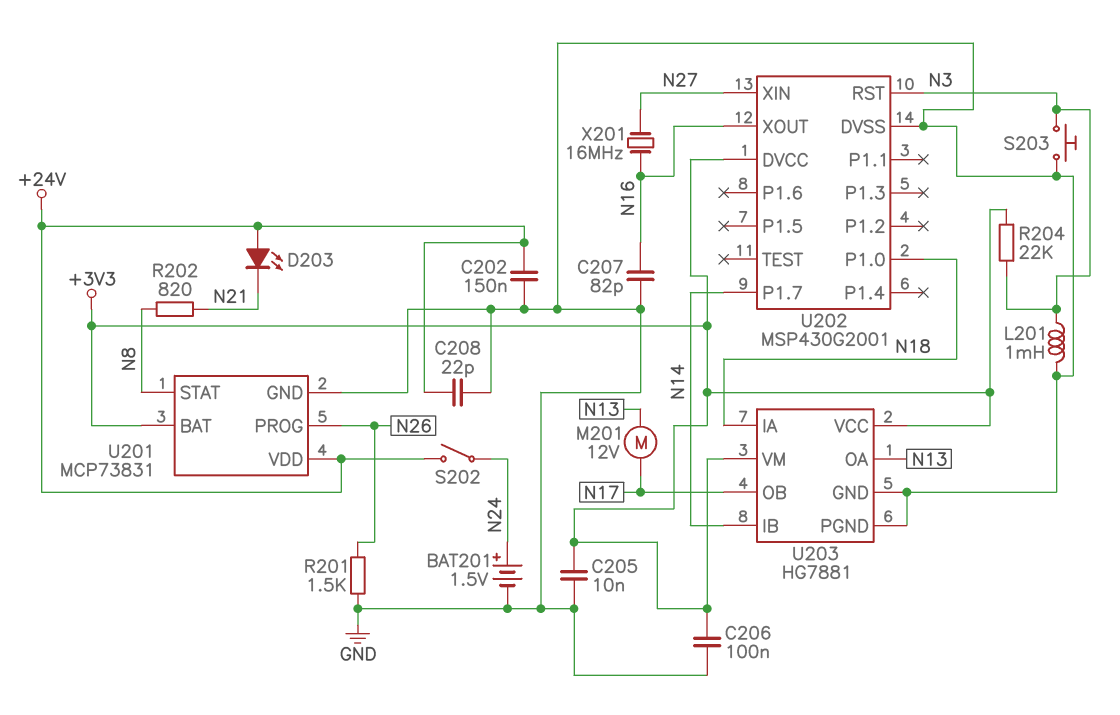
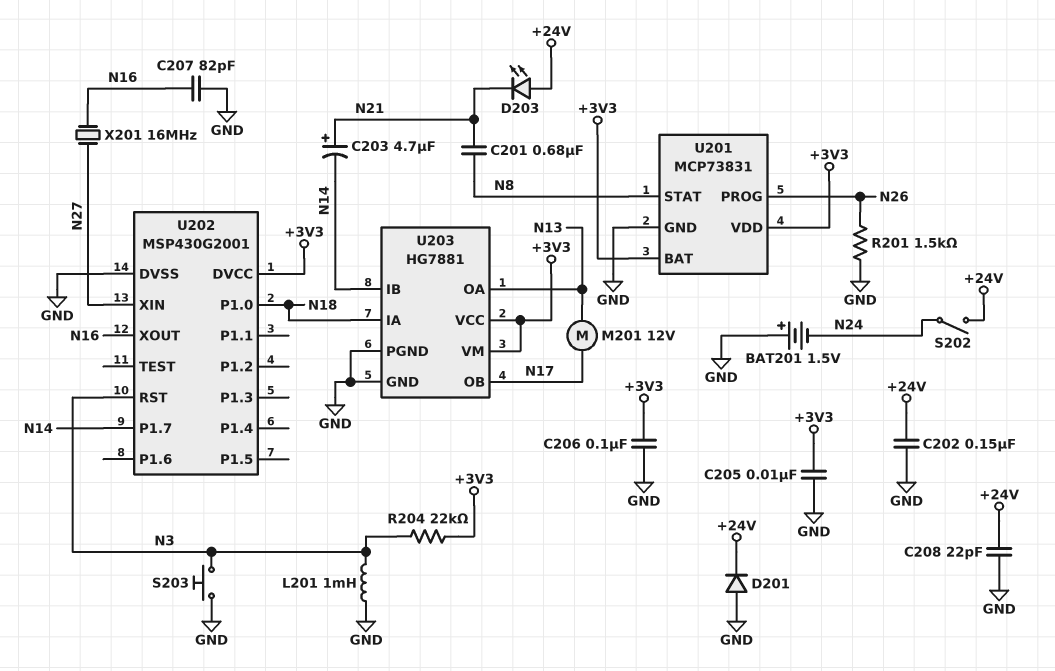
BAT201: 1.5V (plus N24, minus GND) -> 1.5V (plus GND, minus N24)
C201: none -> 680nF (N8, N21)
C203: none -> 4.7uF (plus N21, minus N14)
D201: none -> diode (A GND, K +24V)
R202: 820 (N8, N21) -> none
U201 pin VDD: +24V -> +3V3

